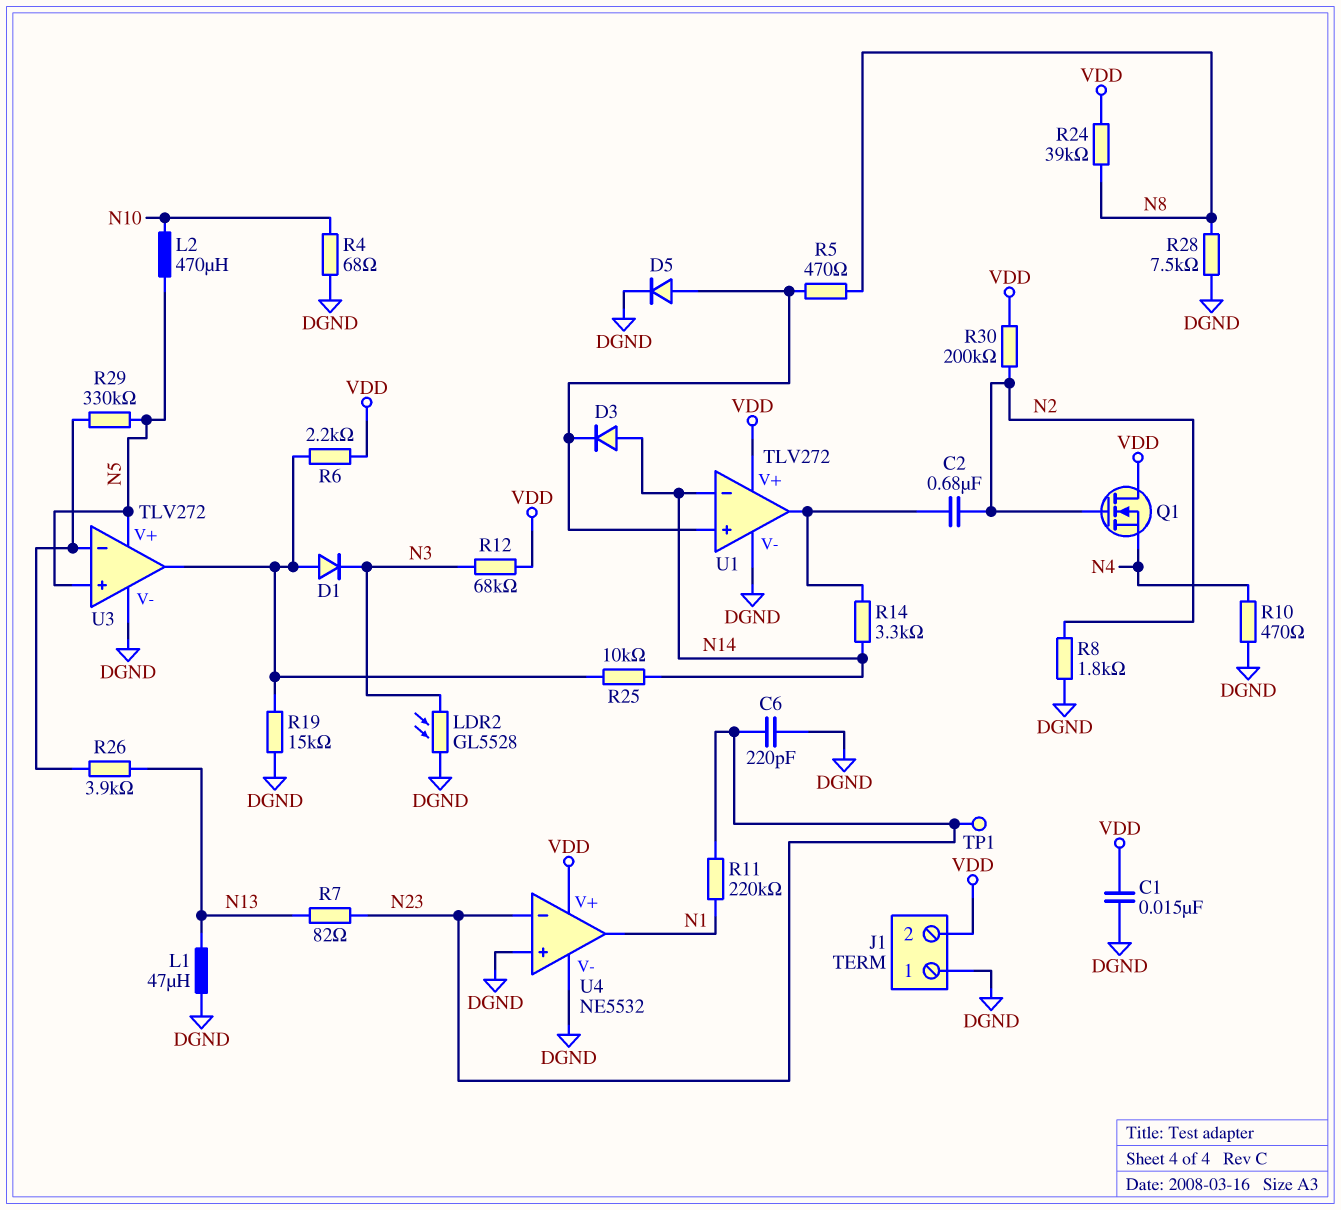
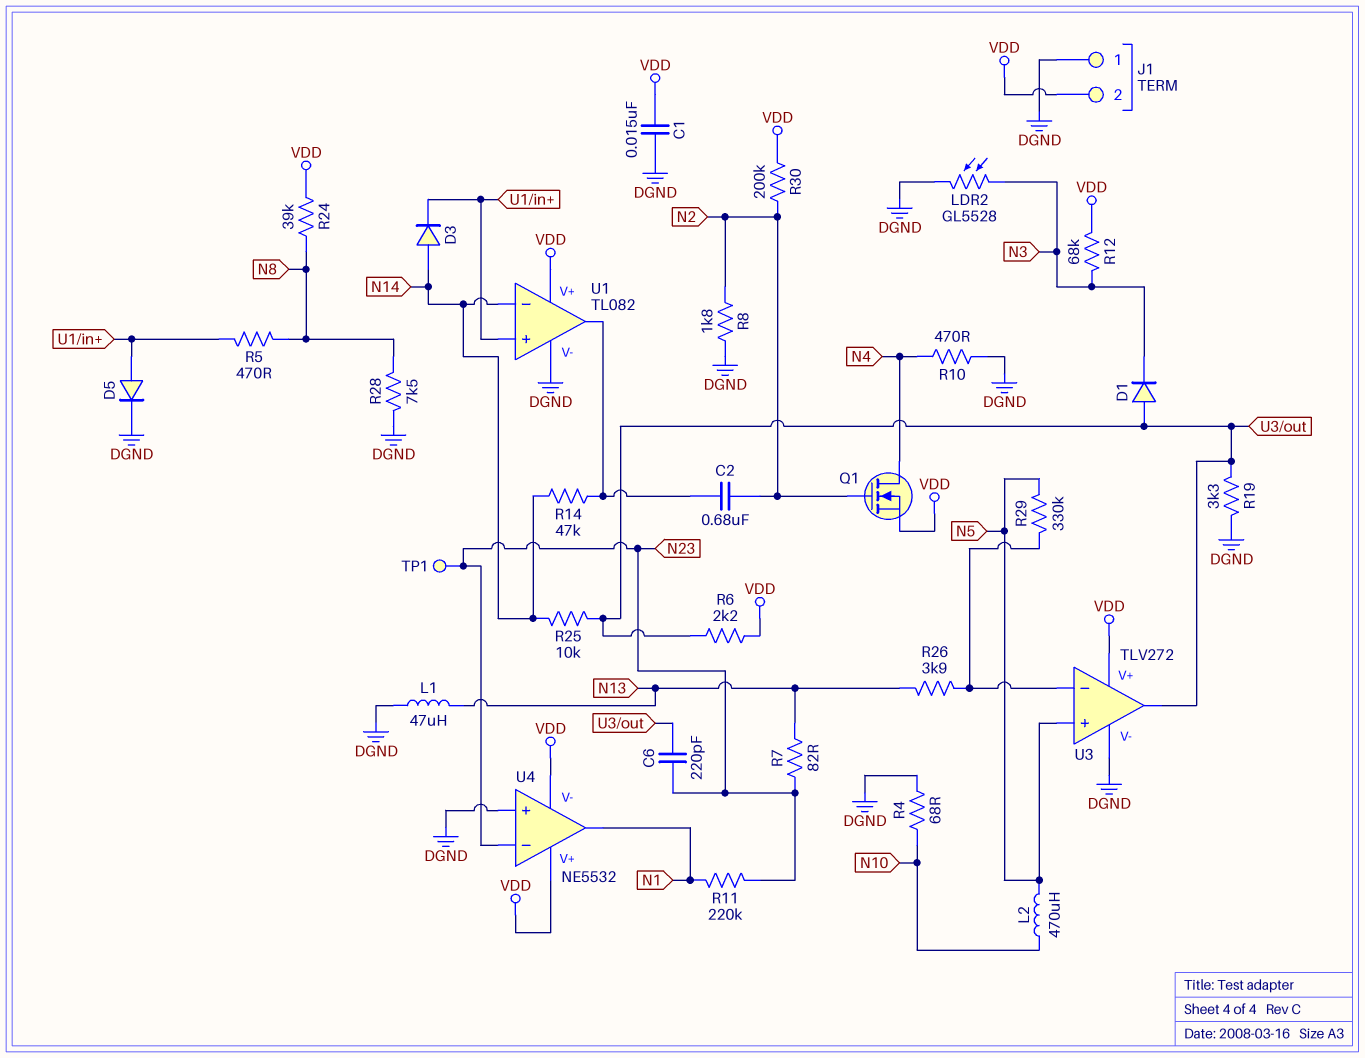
C6: 220pF (DGND, N23) -> 220pF (N23, U3/out)
Q1: NMOS (G N2, D VDD, S N4) -> NMOS (G N2, D N4, S VDD)
R14: 3.3k (N14, U1/out) -> 47k (N14, U1/out)
R19: 15k (DGND, U3/out) -> 3.3k (DGND, U3/out)
U1: TLV272 -> TL082
U3 pin V+: N5 -> VDD
U4 pin V-: DGND -> VDD

